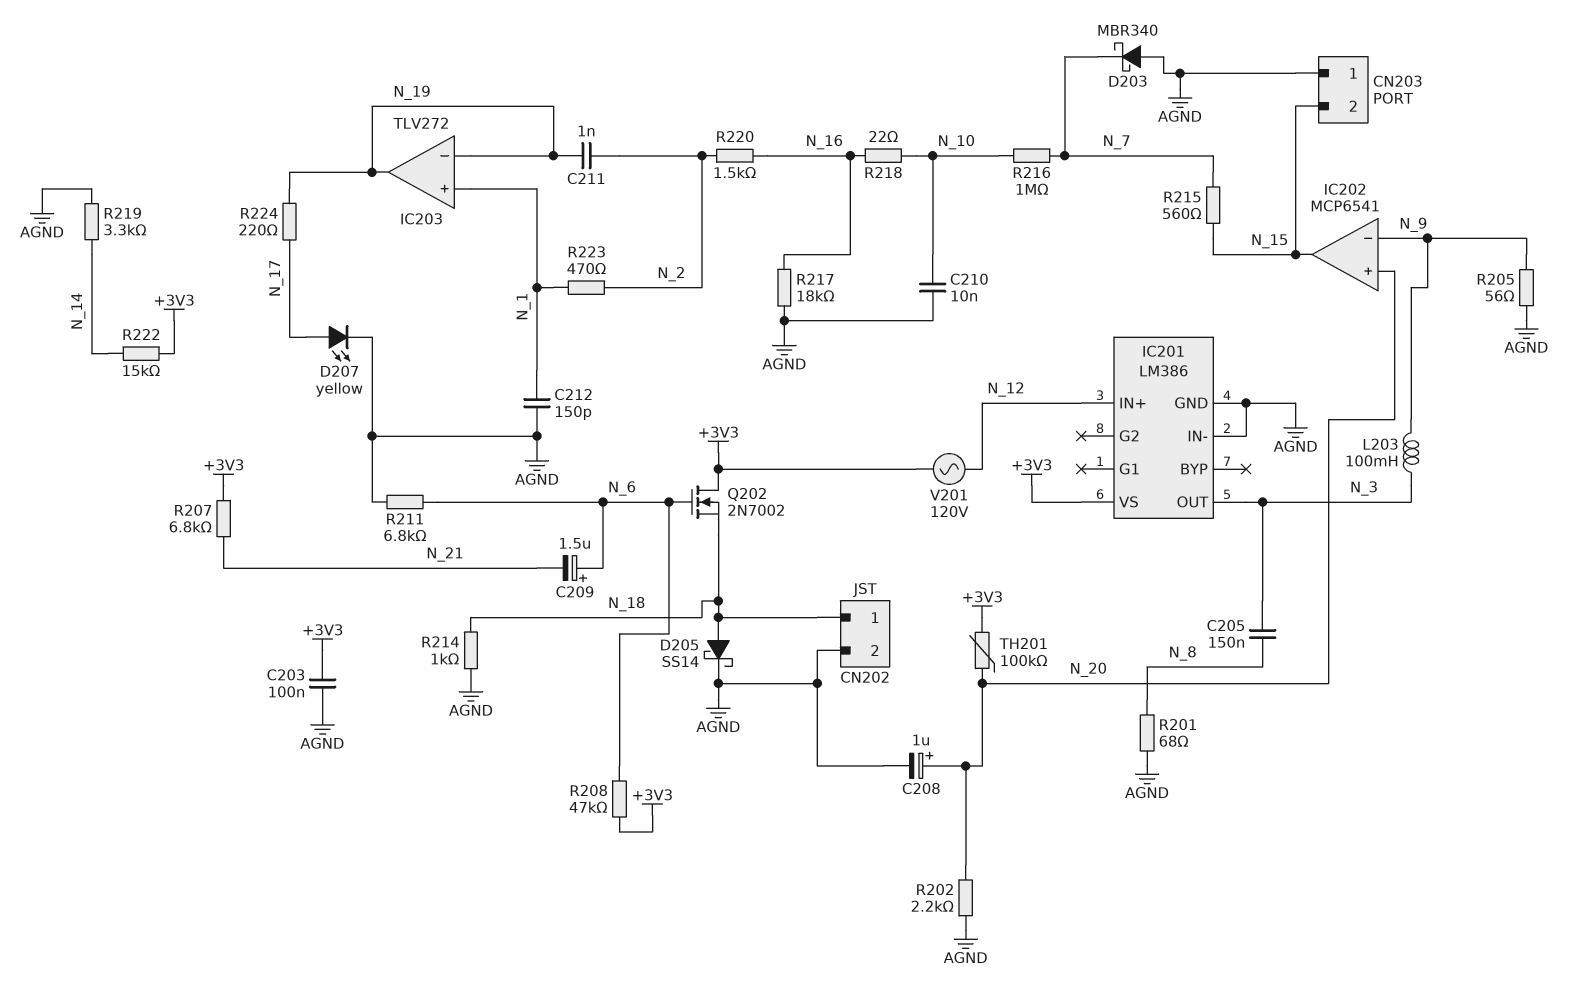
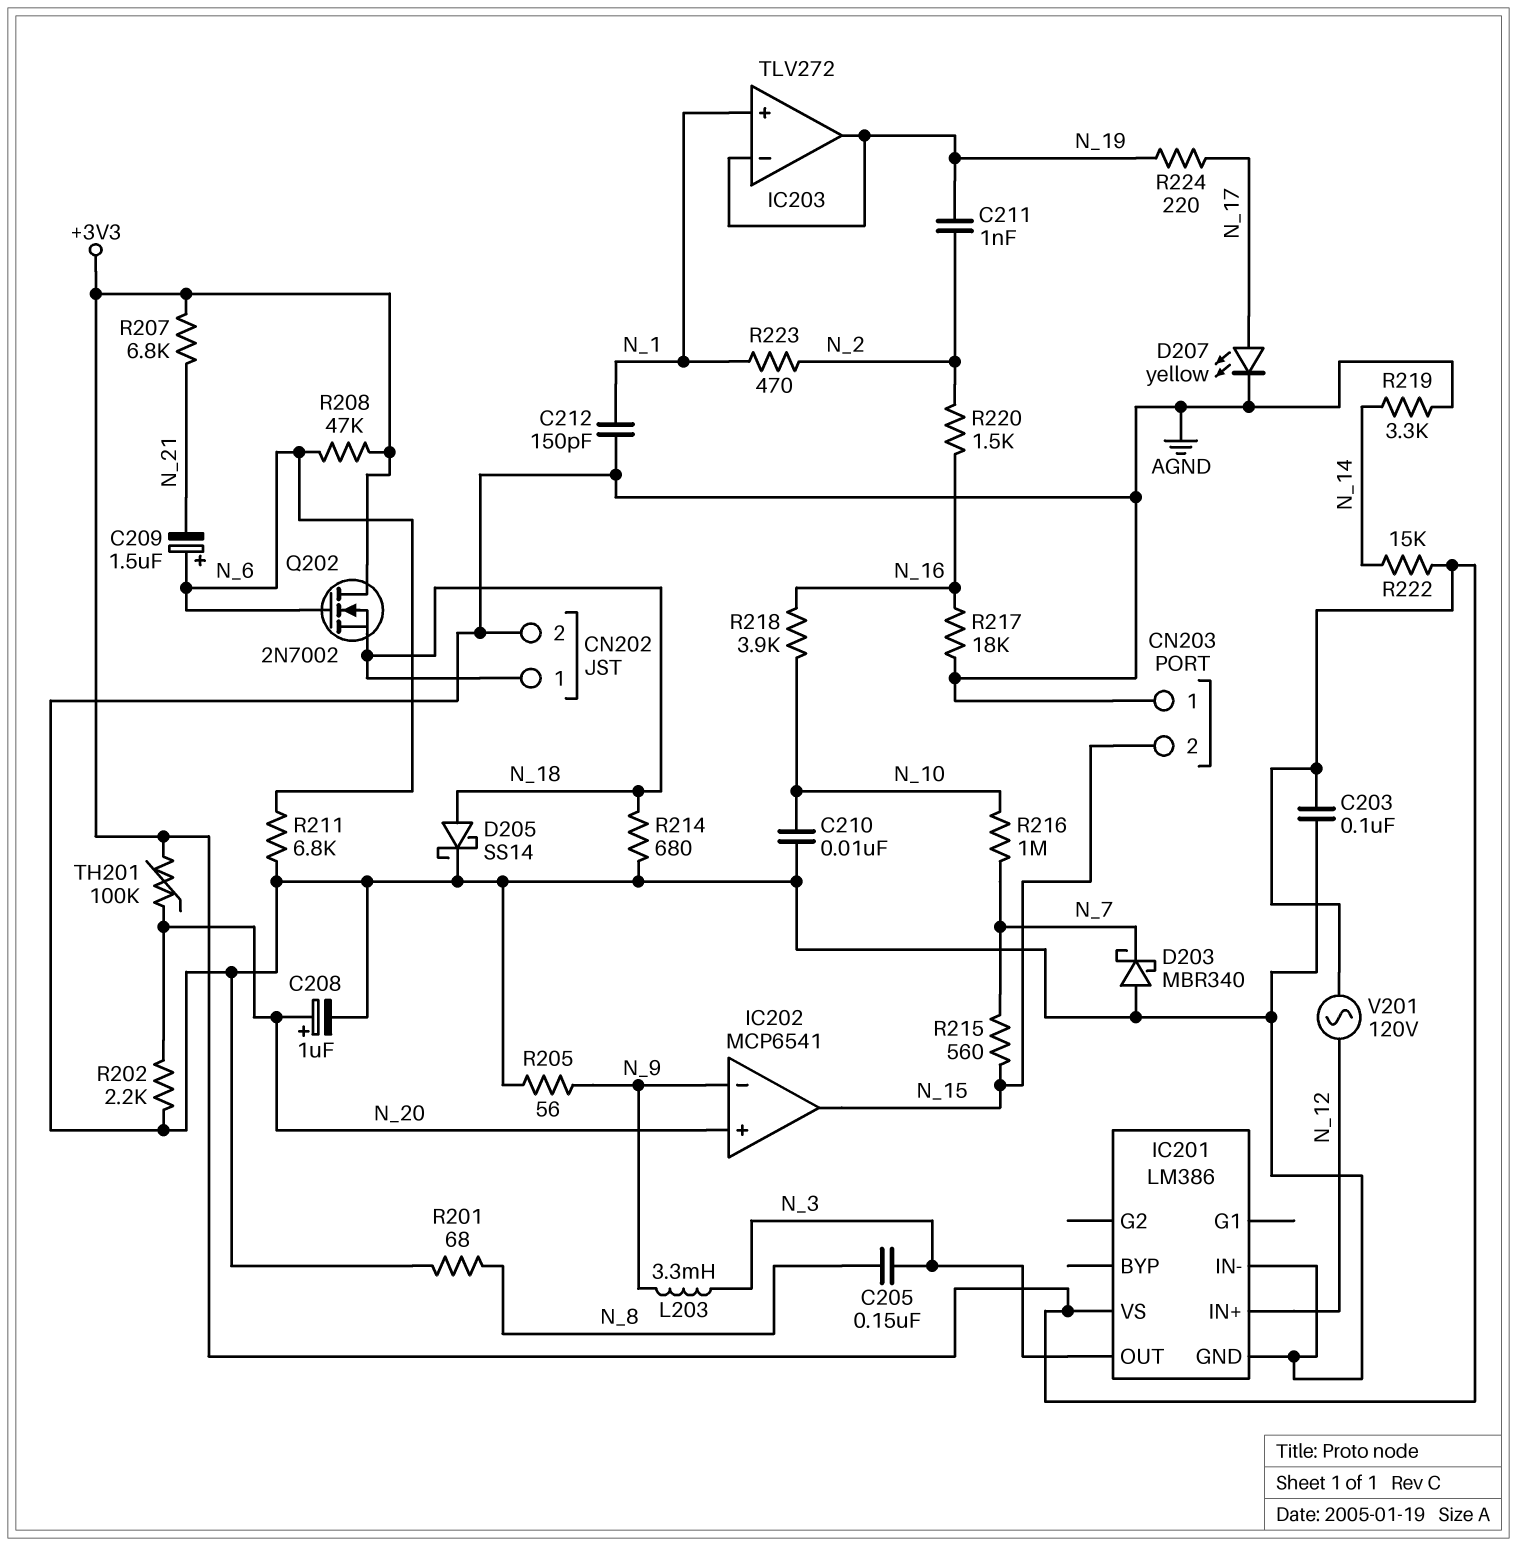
L203: 100mH (N_3, N_9) -> 3.3mH (N_3, N_9)
R214: 1k (AGND, N_18) -> 680 (AGND, N_18)
R218: 22 (N_10, N_16) -> 3.9k (N_10, N_16)

